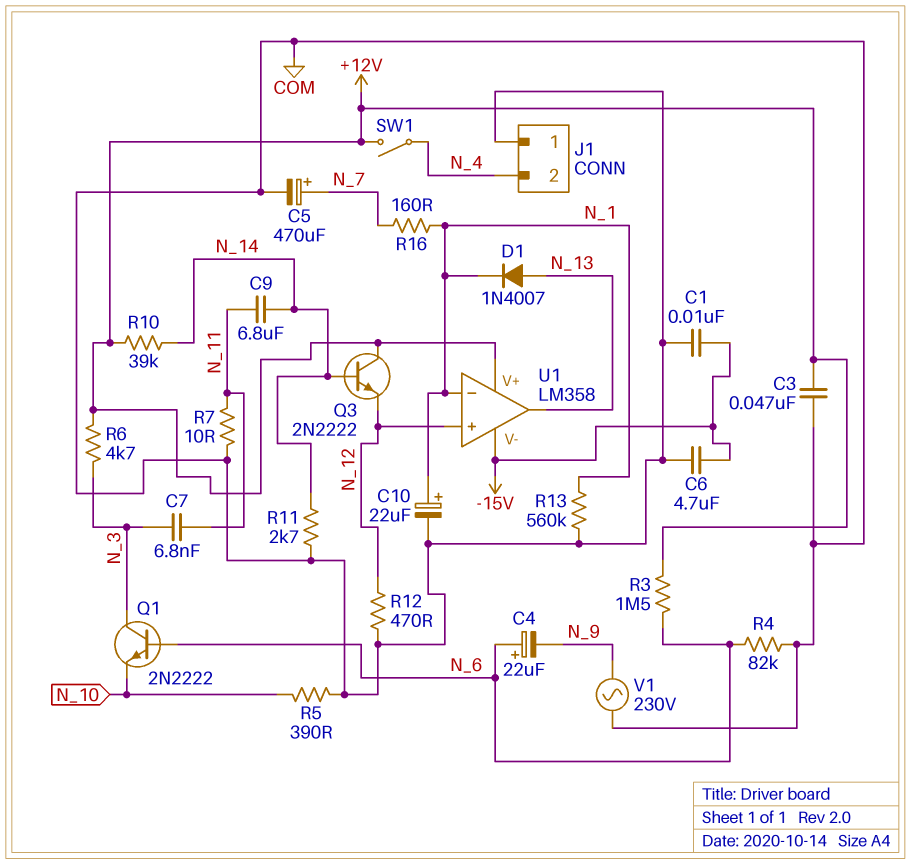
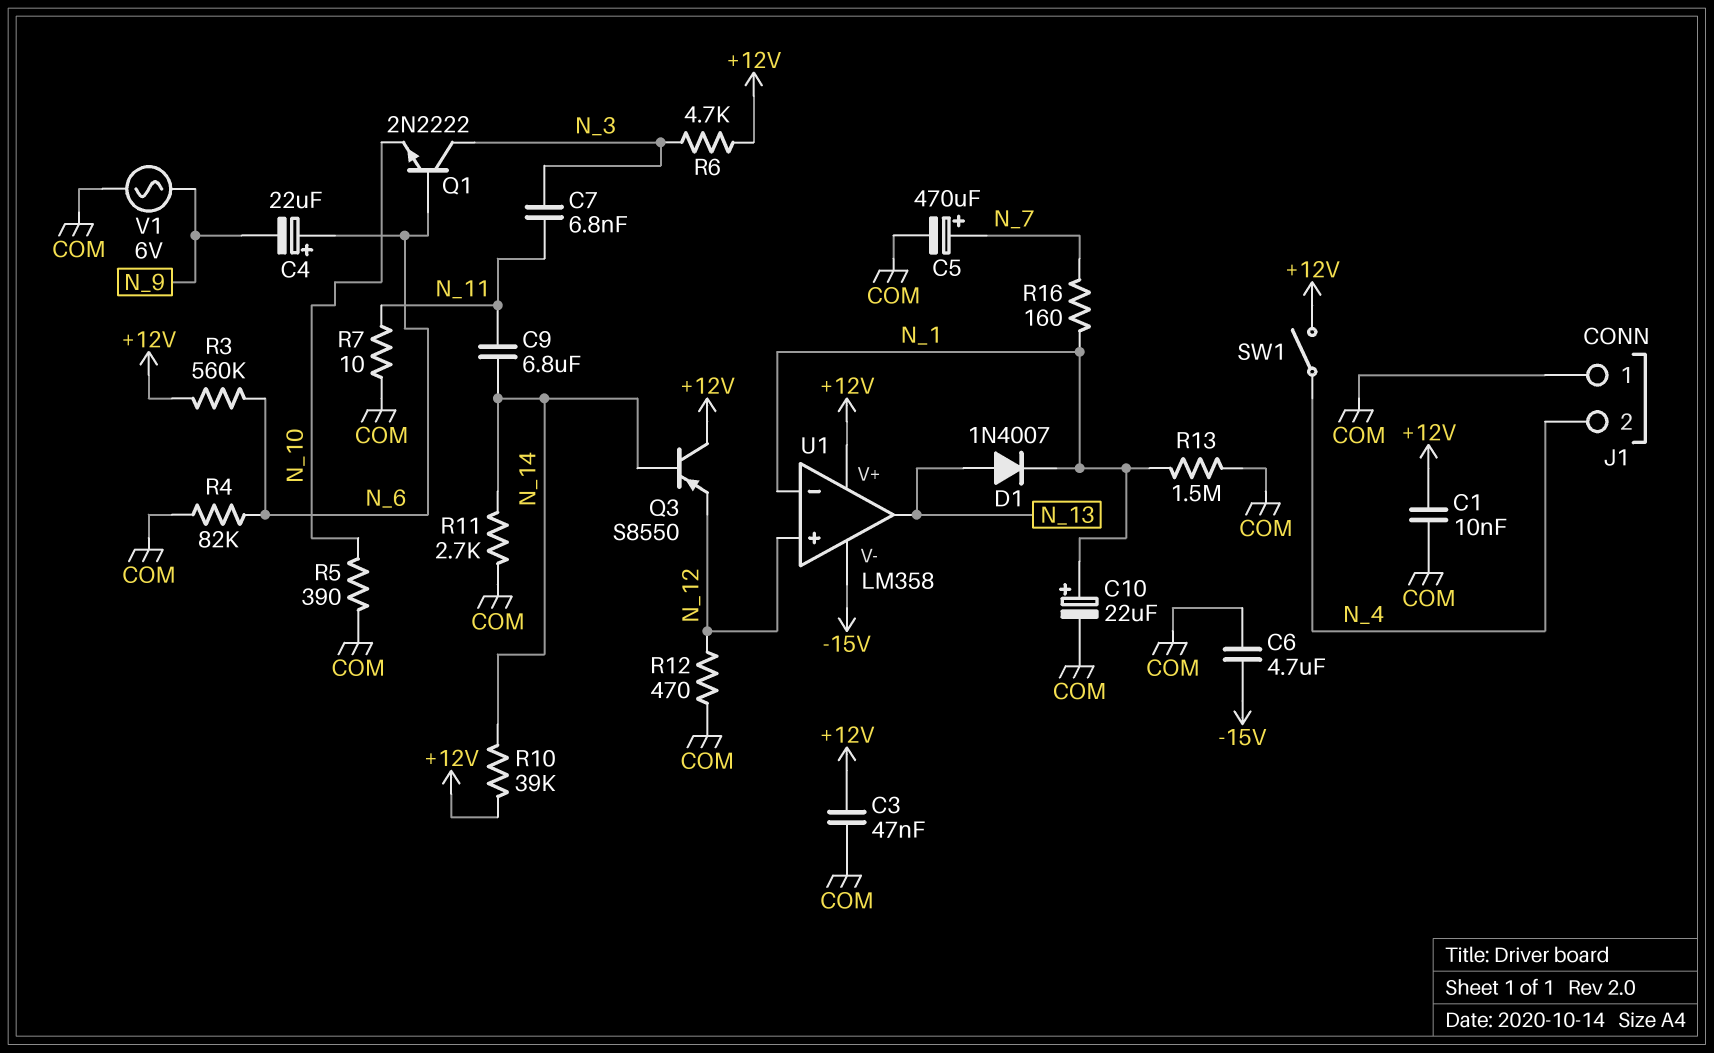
C1: 10nF (-15V, COM) -> 10nF (+12V, COM)
Q3: NPN 2N2222 (B N_14, C +12V, E N_12) -> PNP S8550 (B N_14, C +12V, E N_12)
R3: 1.5M (+12V, N_6) -> 560k (+12V, N_6)
R13: 560k (COM, N_1) -> 1.5M (COM, N_1)
V1: AC 230V (COM, N_9) -> AC 6V (COM, N_9)

